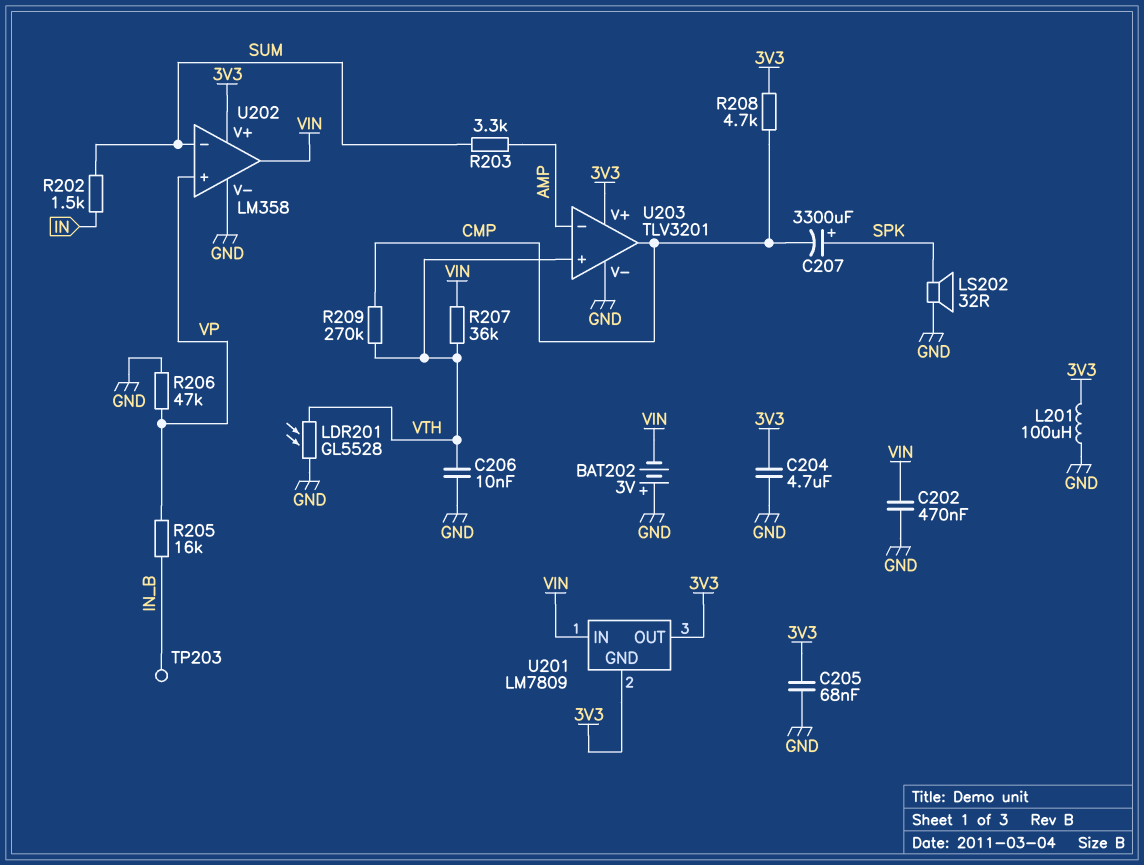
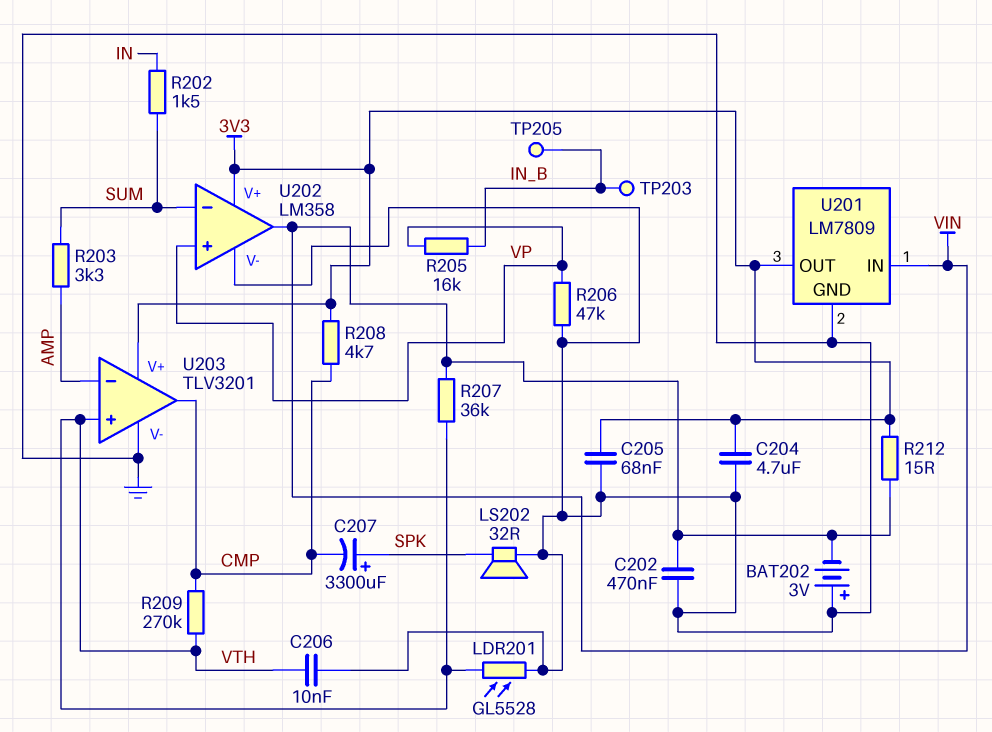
L201: 100uH (3V3, GND) -> none
R212: none -> 15 (3V3, VIN)
TP205: none -> test point (IN_B)
U201 pin GND: 3V3 -> GND

